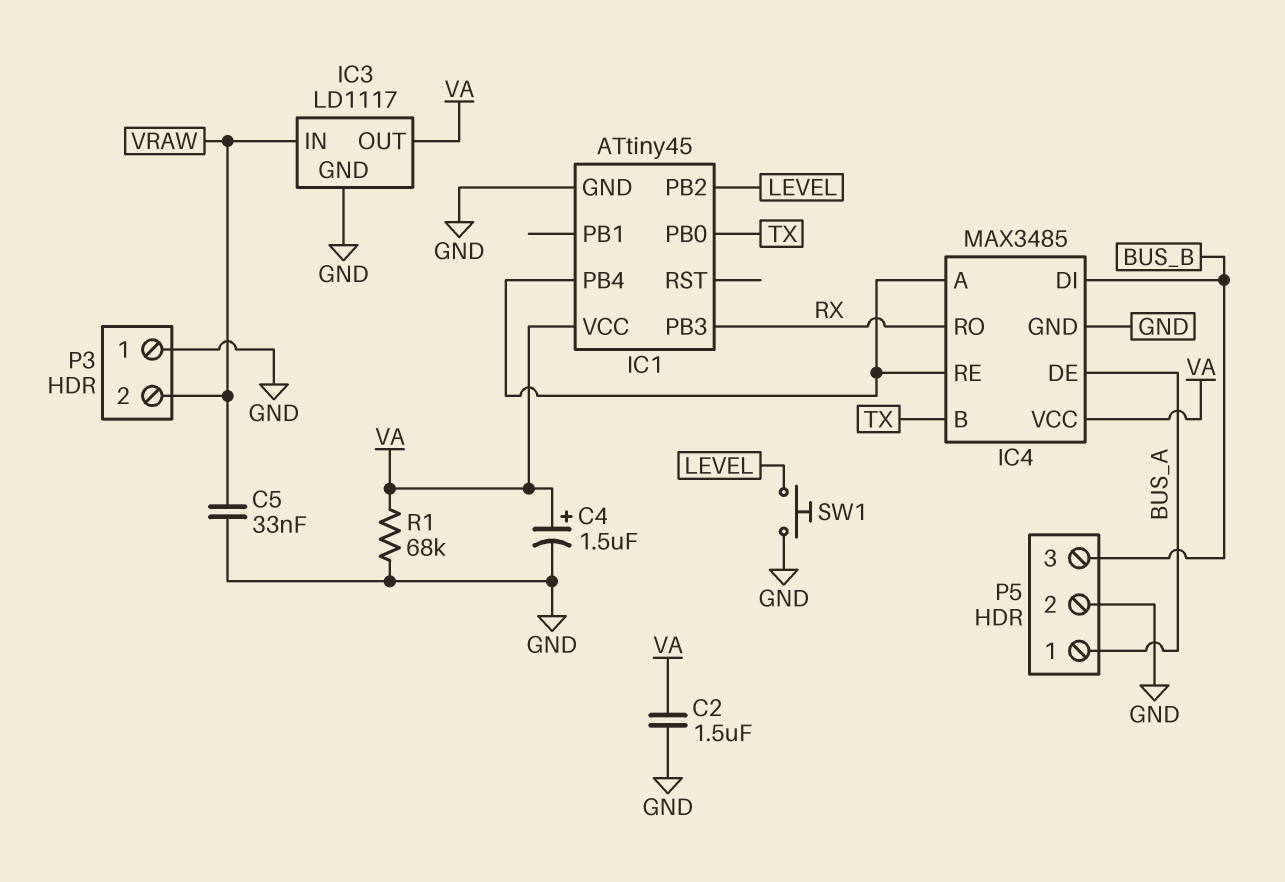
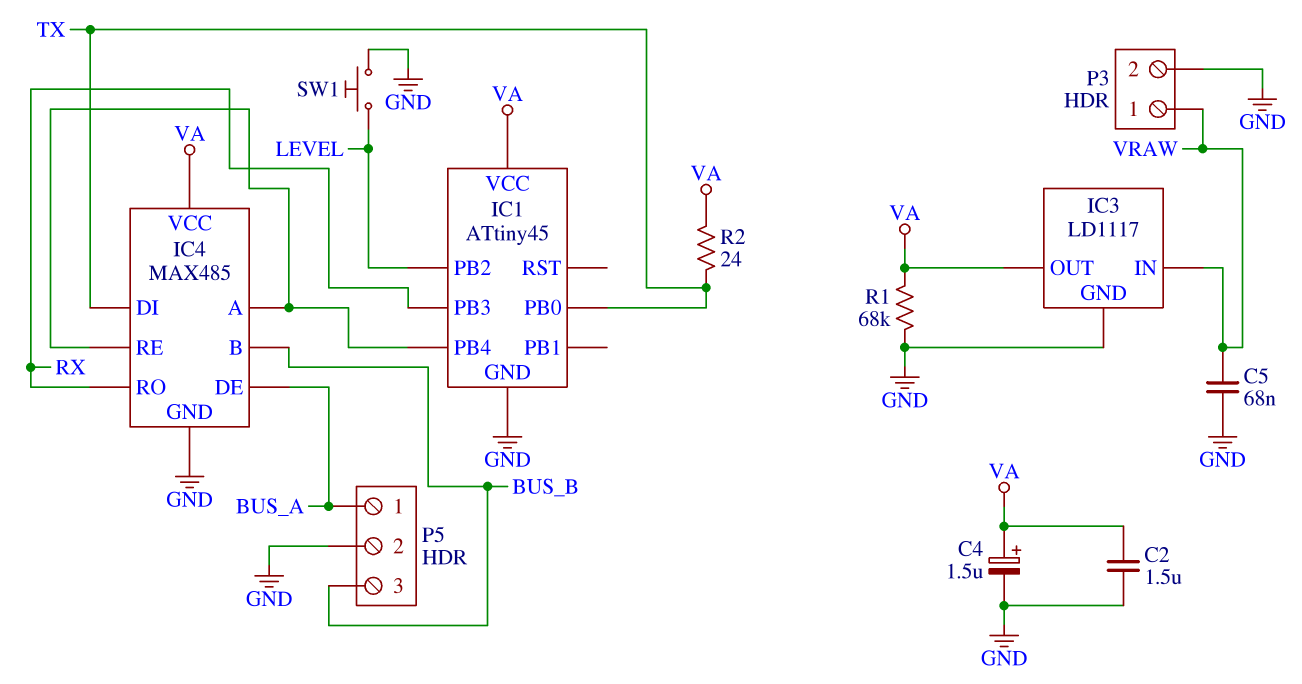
C5: 33nF (GND, VRAW) -> 68nF (GND, VRAW)
IC4: MAX3485 -> MAX485
IC4 pin B: TX -> BUS_B
IC4 pin DI: BUS_B -> TX
P3 pin 1: GND -> VRAW
P3 pin 2: VRAW -> GND
R2: none -> 24 (TX, VA)

